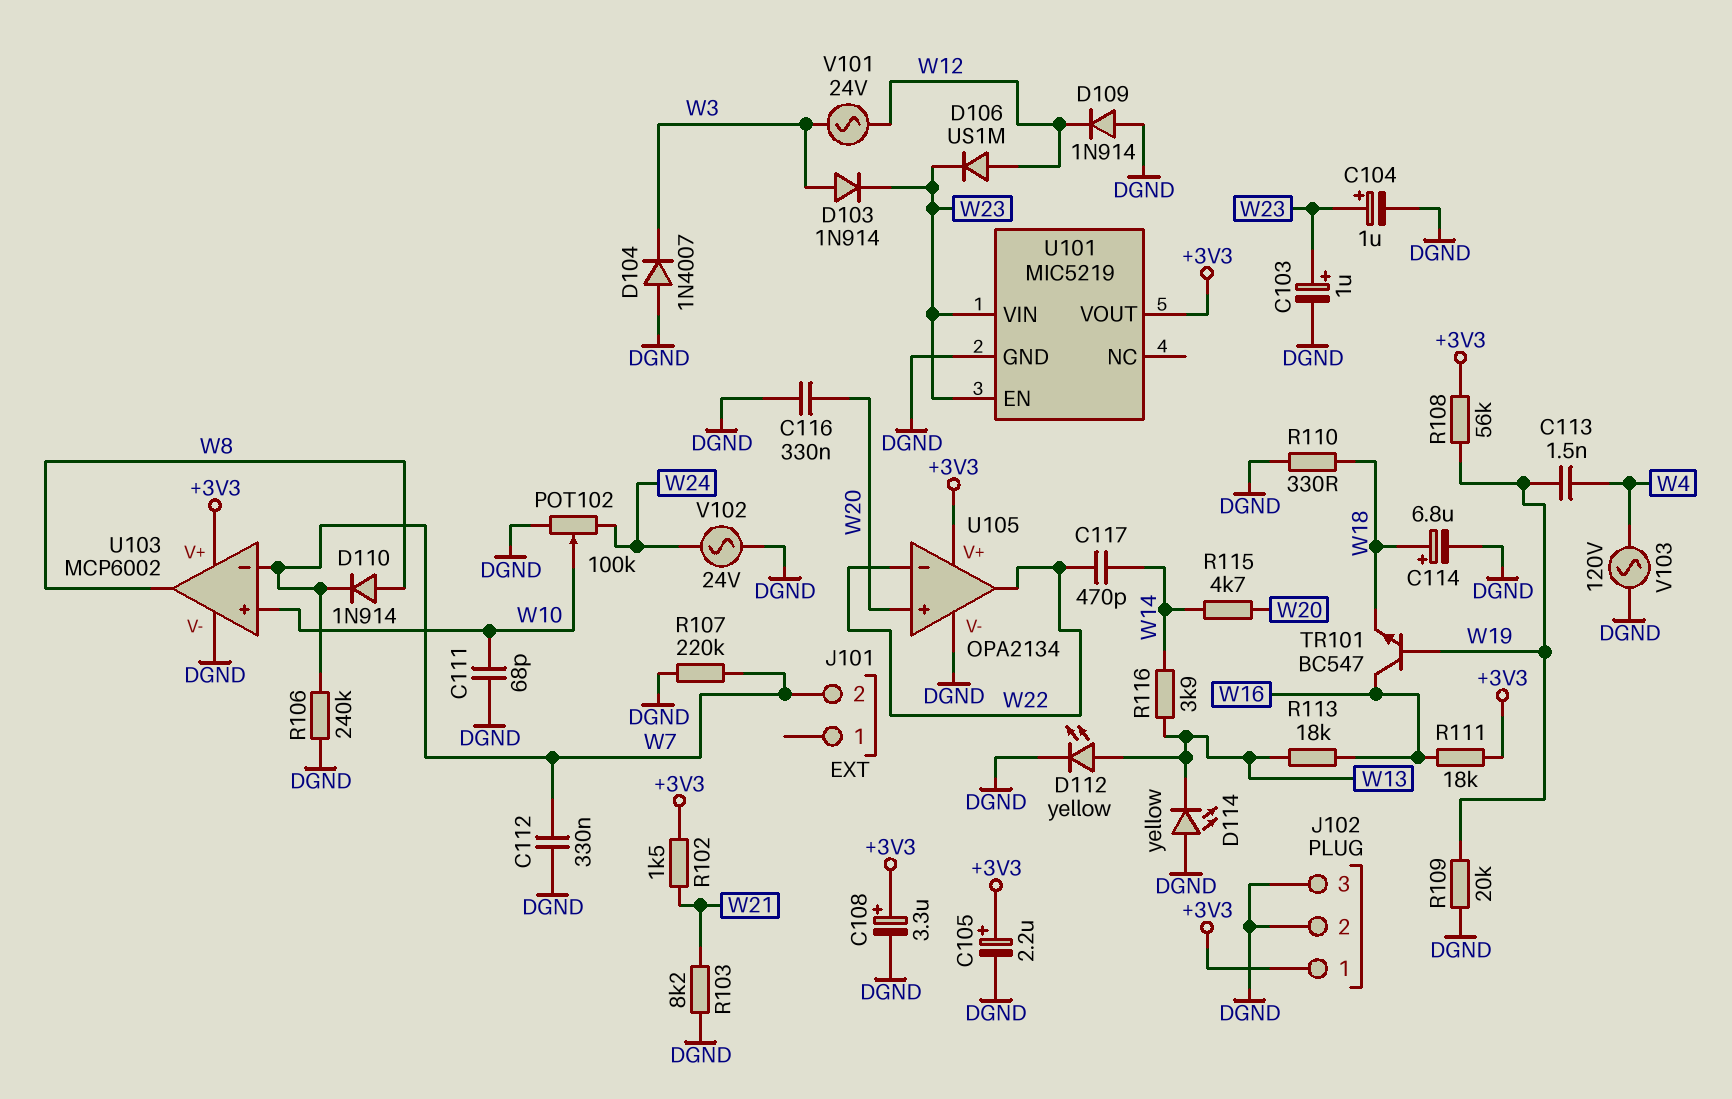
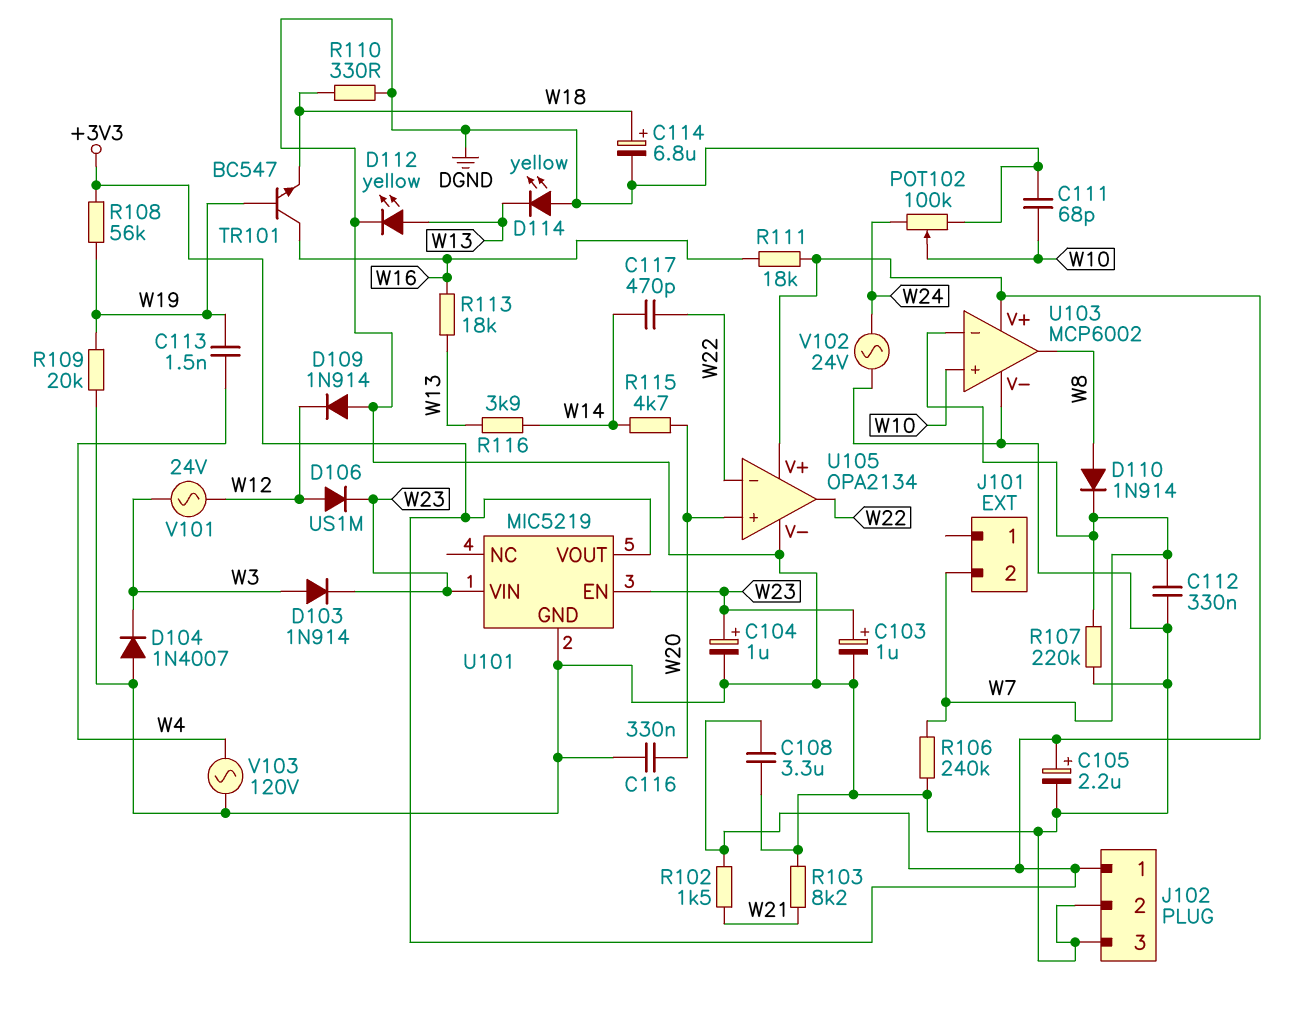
C108: 3.3uF (plus +3V3, minus DGND) -> 3.3uF (+3V3, DGND)

